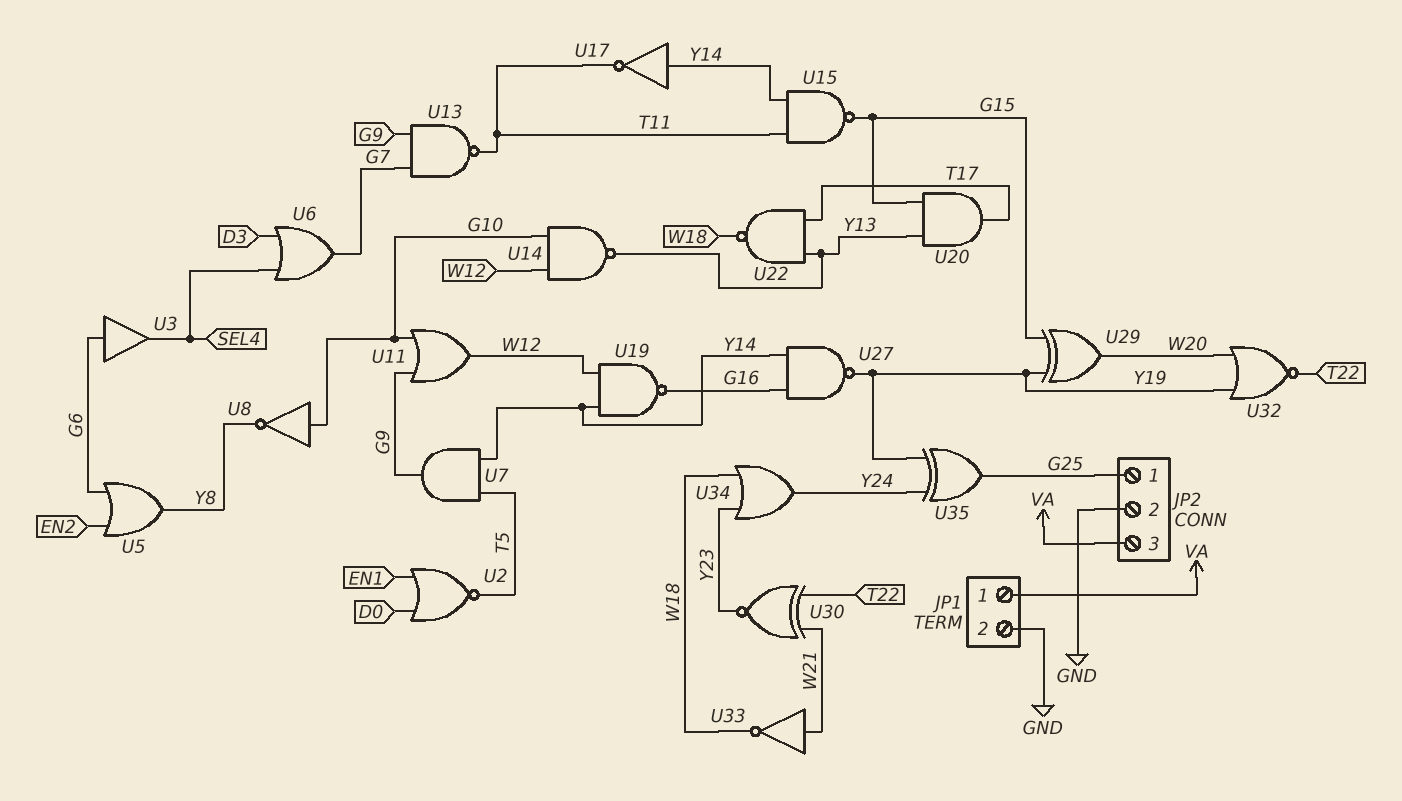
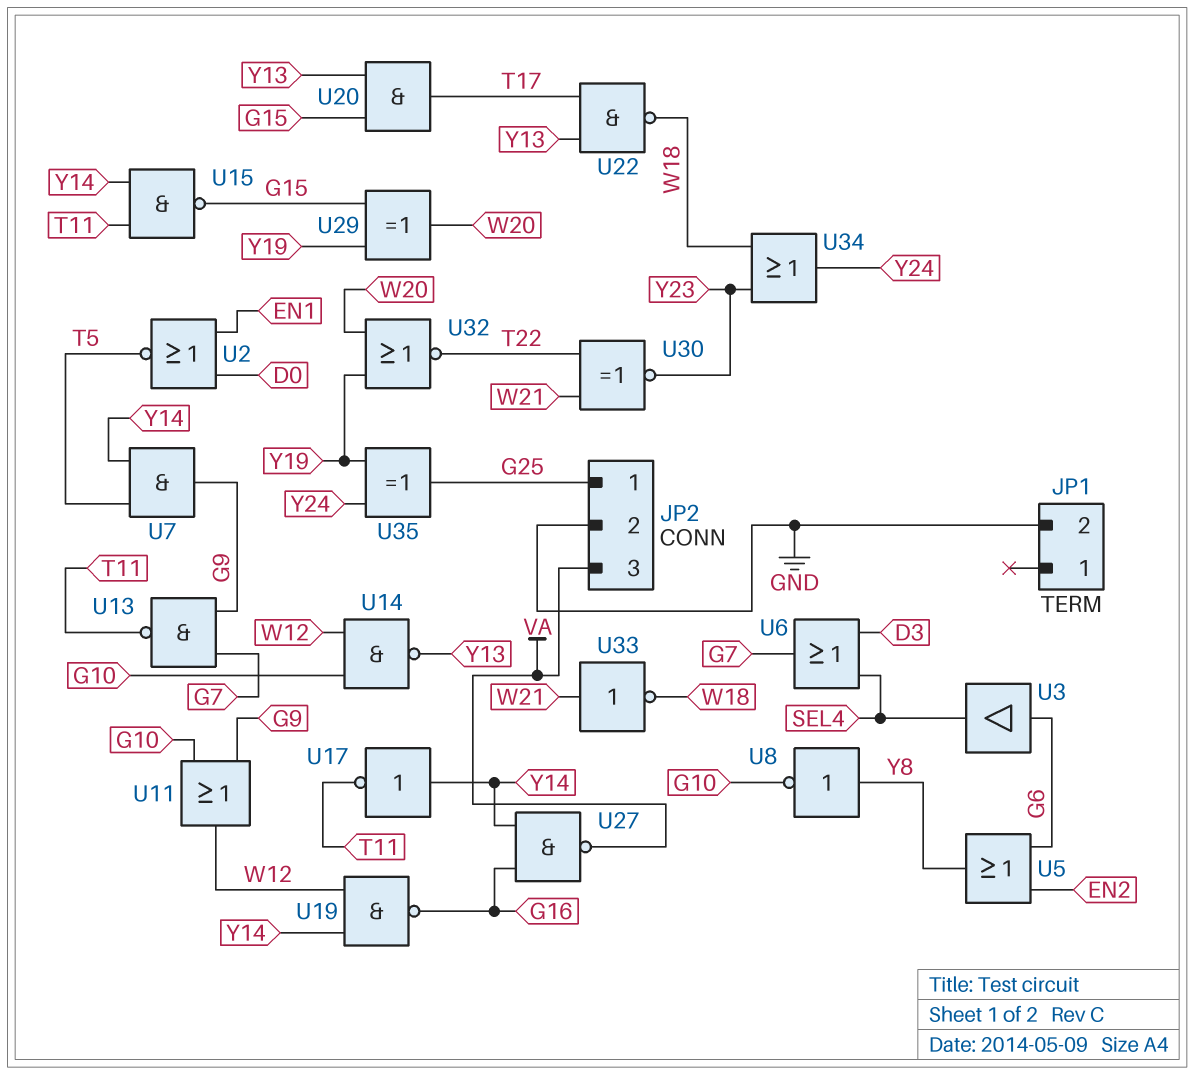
JP1 pin 1: VA -> none
U8: NOT (in G10, out Y8) -> NOT (in Y8, out G10)
U27: NAND (in G16, in Y14, out Y19) -> NAND (in G16, in Y14, out VA)

